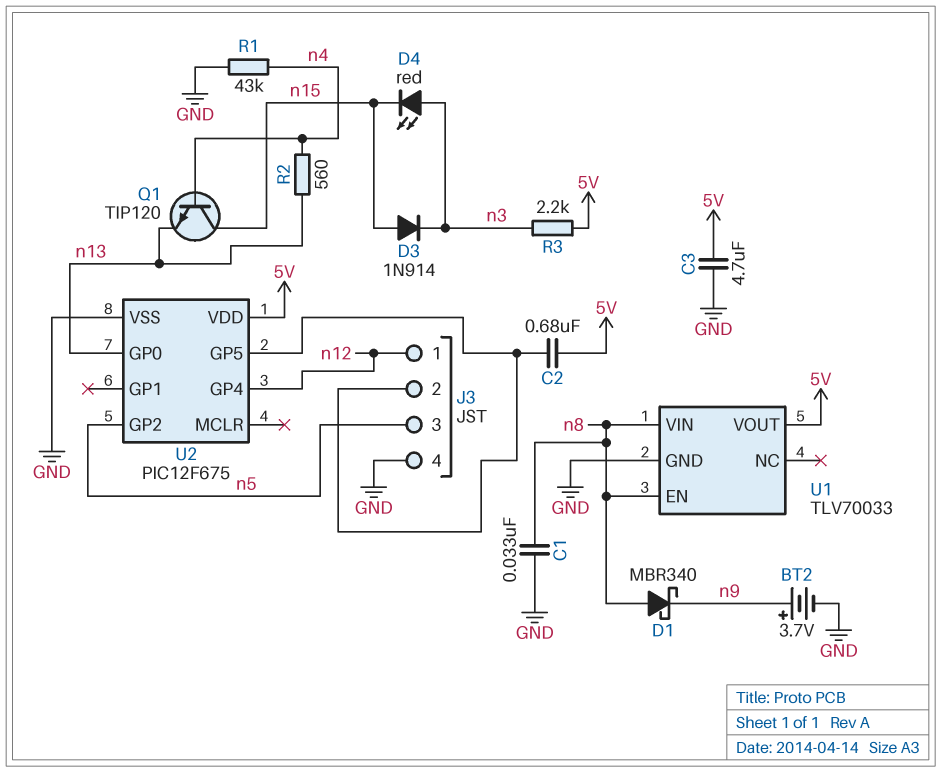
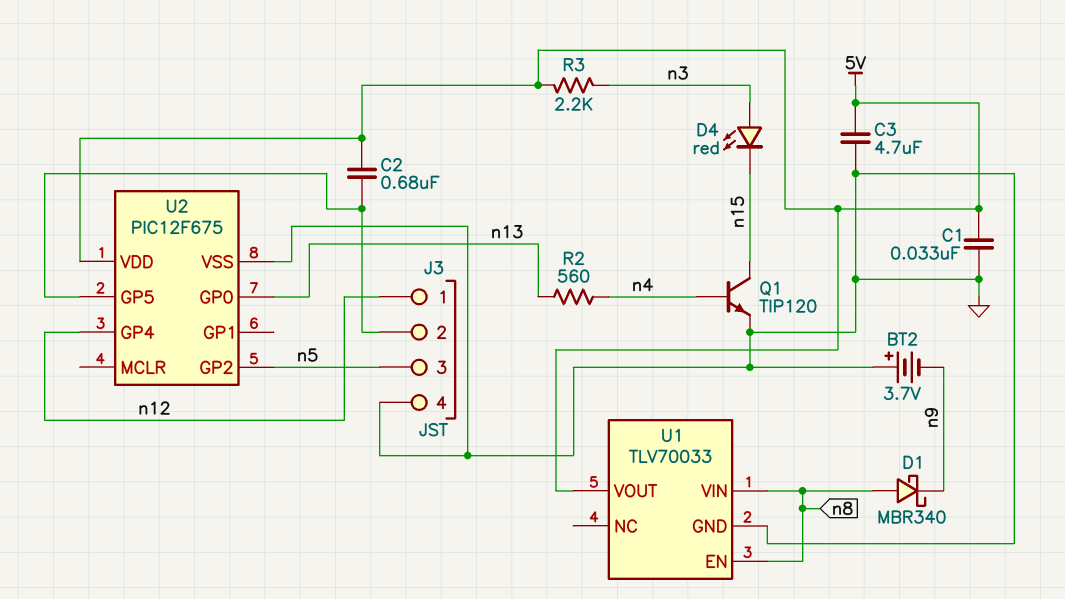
BT2: 3.7V (plus n9, minus GND) -> 3.7V (plus GND, minus n9)
C1: 33nF (GND, n8) -> 33nF (5V, GND)
D3: diode 1N914 (A n15, K n3) -> none
Q1: NPN TIP120 (B n4, C n15, E n13) -> NPN TIP120 (B n4, C n15, E GND)
R1: 43k (GND, n4) -> none

